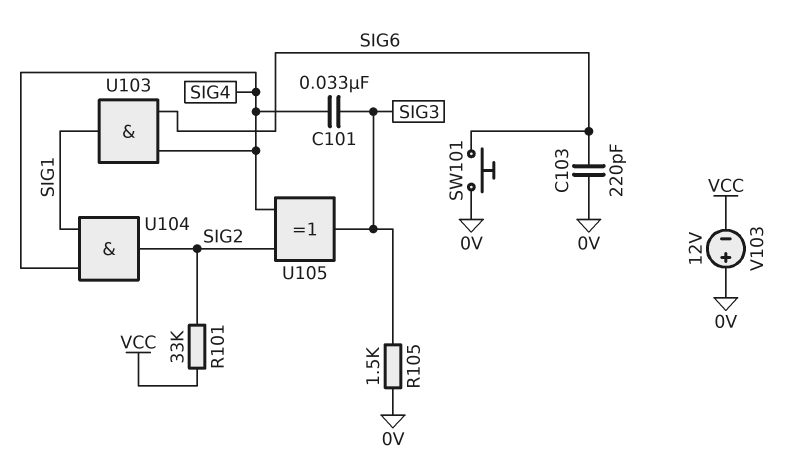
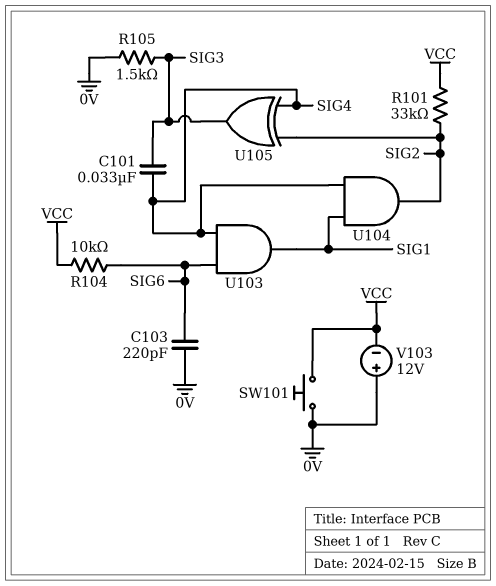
R104: none -> 10k (SIG6, VCC)
SW101: button (0V, SIG6) -> button (0V, VCC)

